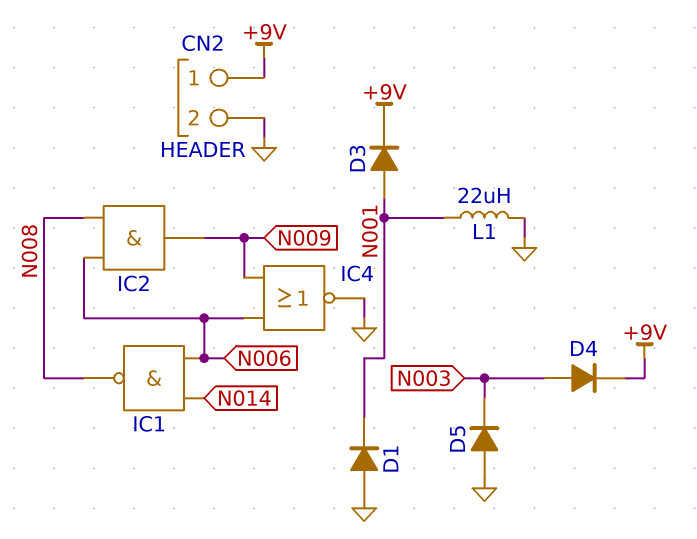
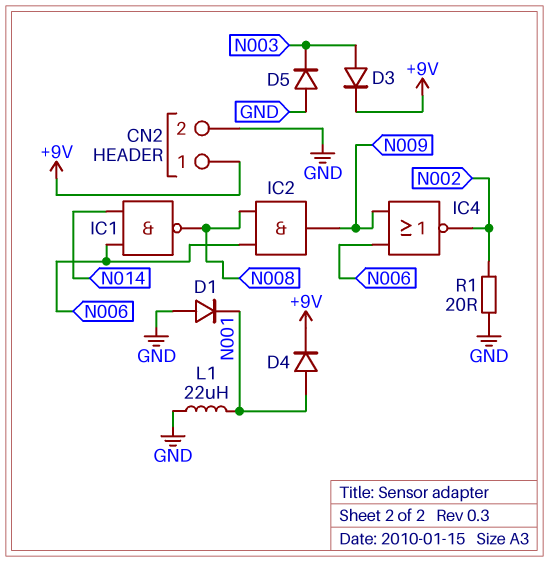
D3: diode (A N001, K +9V) -> diode (A N003, K +9V)
D4: diode (A N003, K +9V) -> diode (A N001, K +9V)
IC4: NOR (in N006, in N009, out GND) -> NOR (in N006, in N009, out N002)
R1: none -> 20 (GND, N002)

